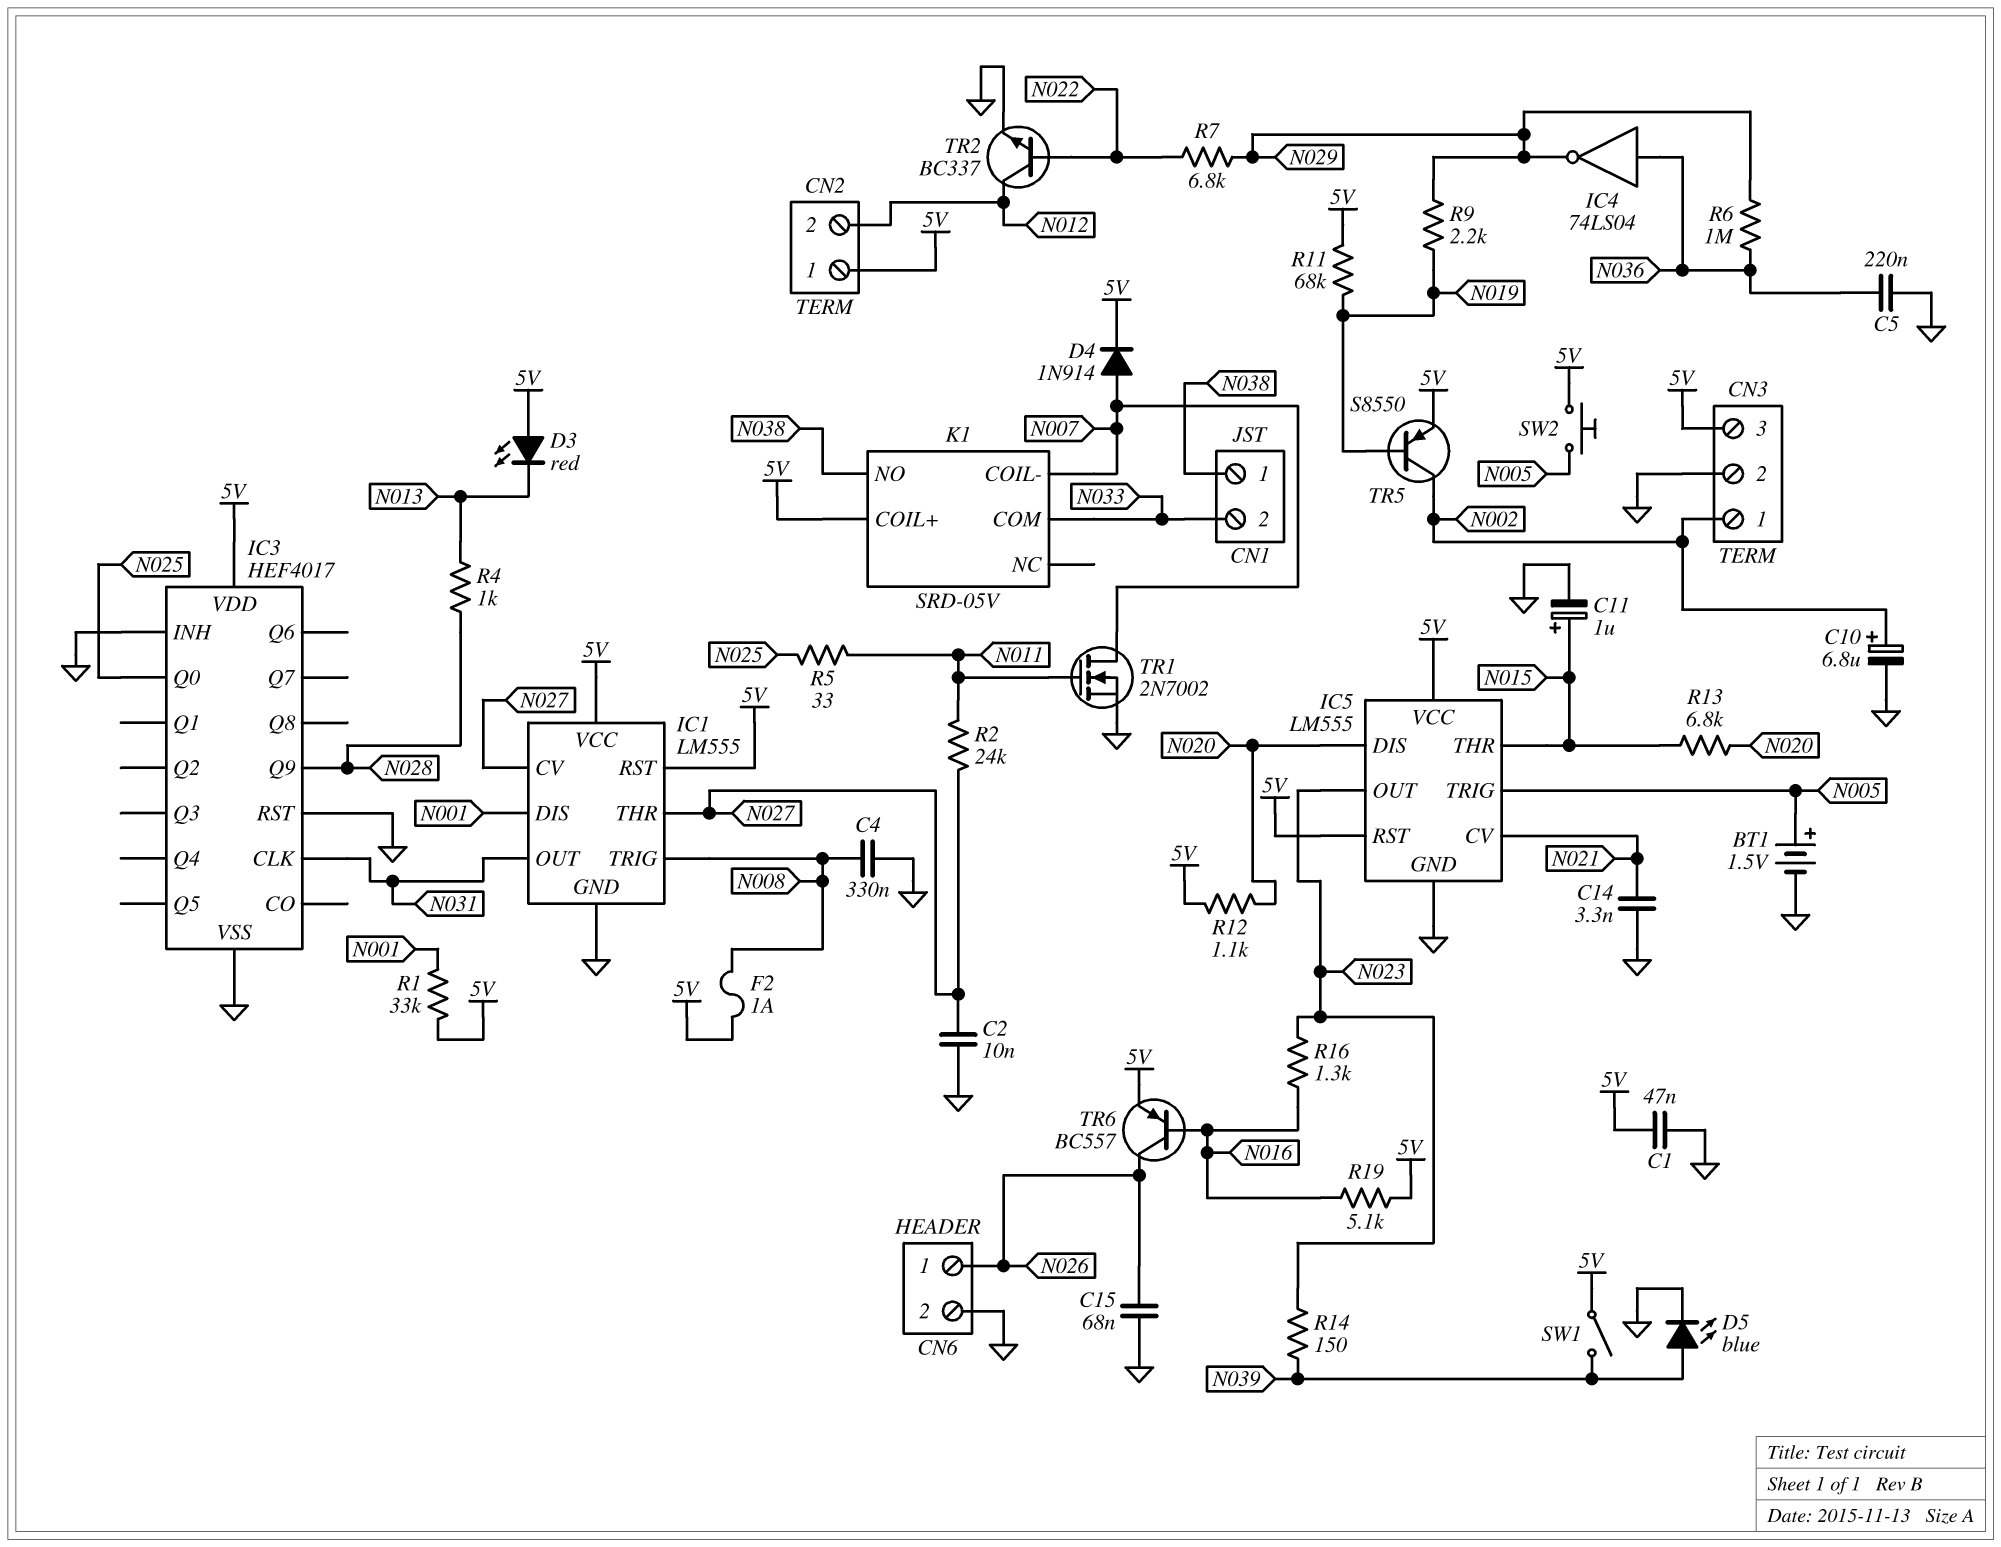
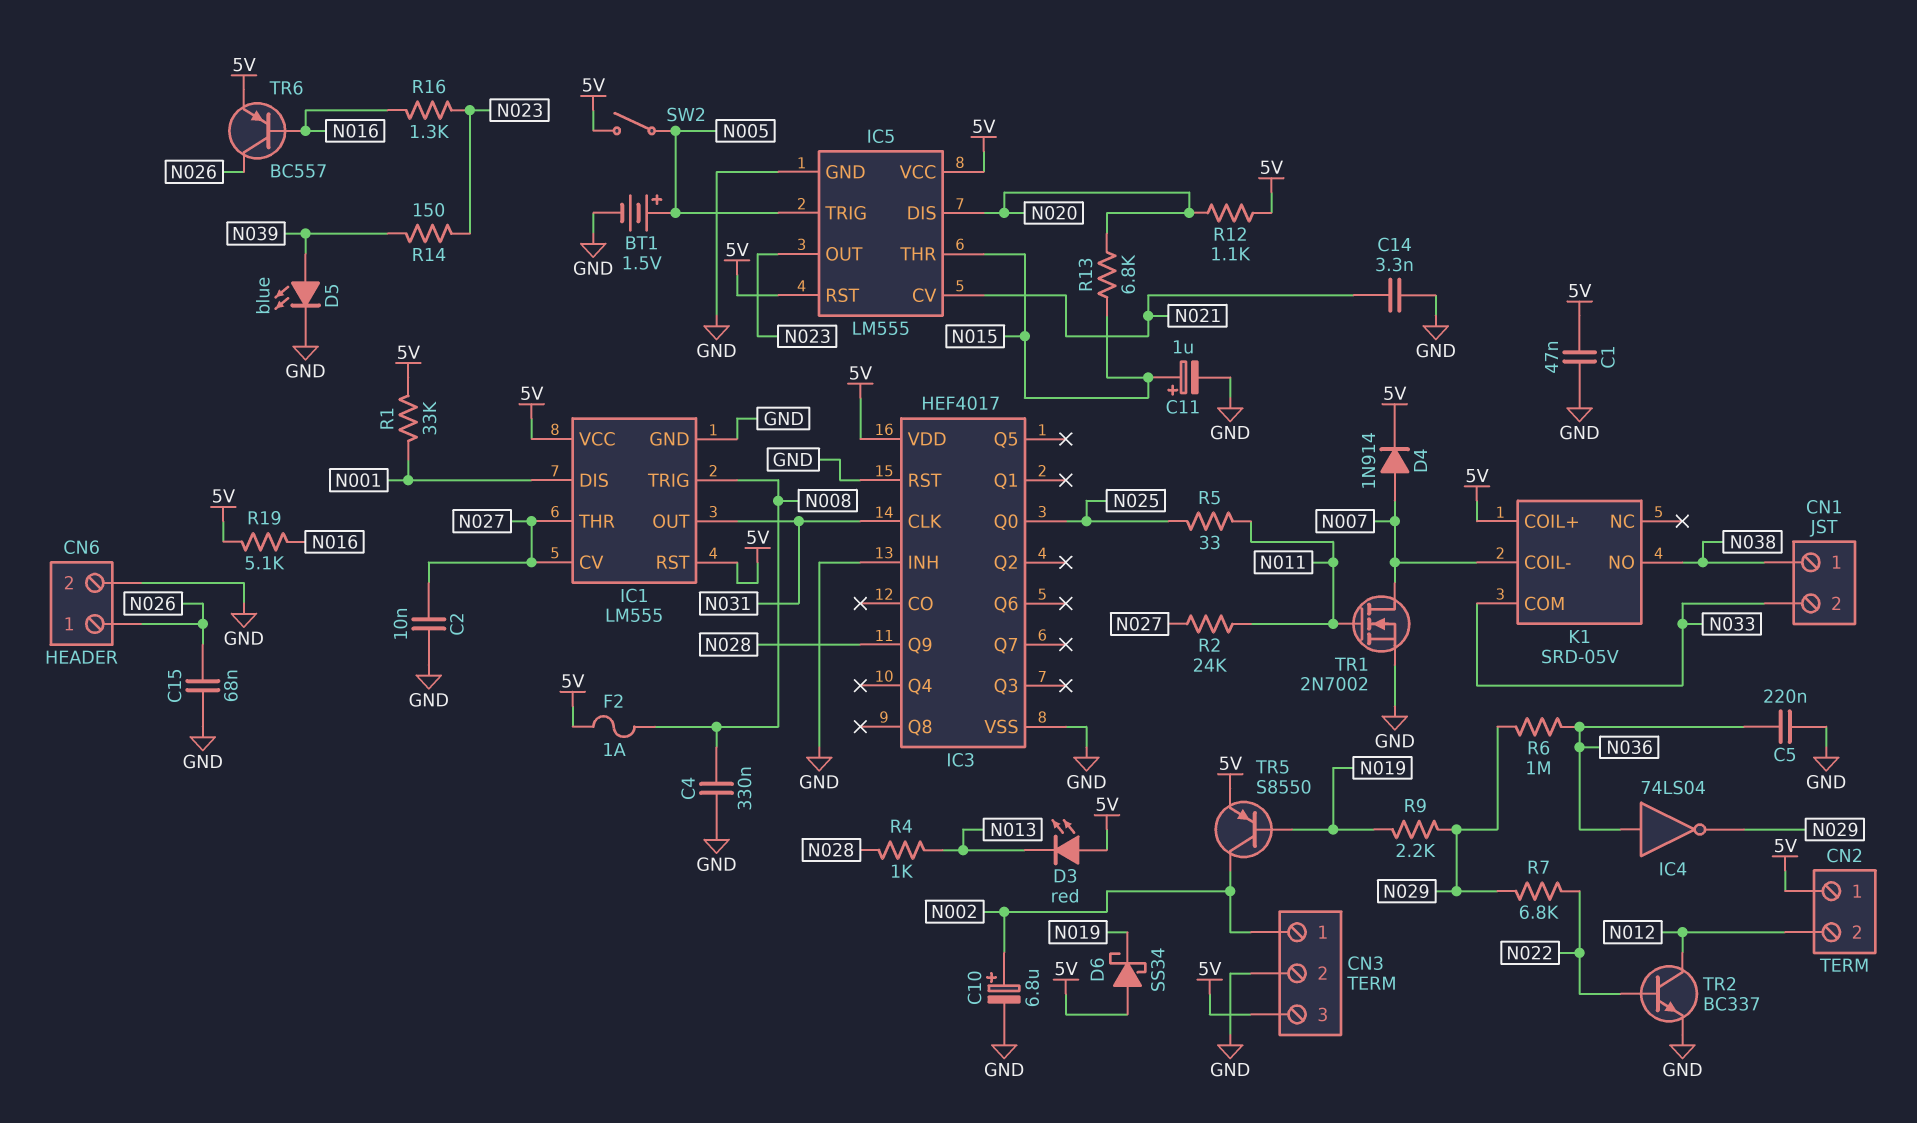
D6: none -> schottky SS34 (A 5V, K N019)
R11: 68k (5V, N019) -> none
SW1: switch (5V, N039) -> none
SW2: button (5V, N005) -> switch (5V, N005)

